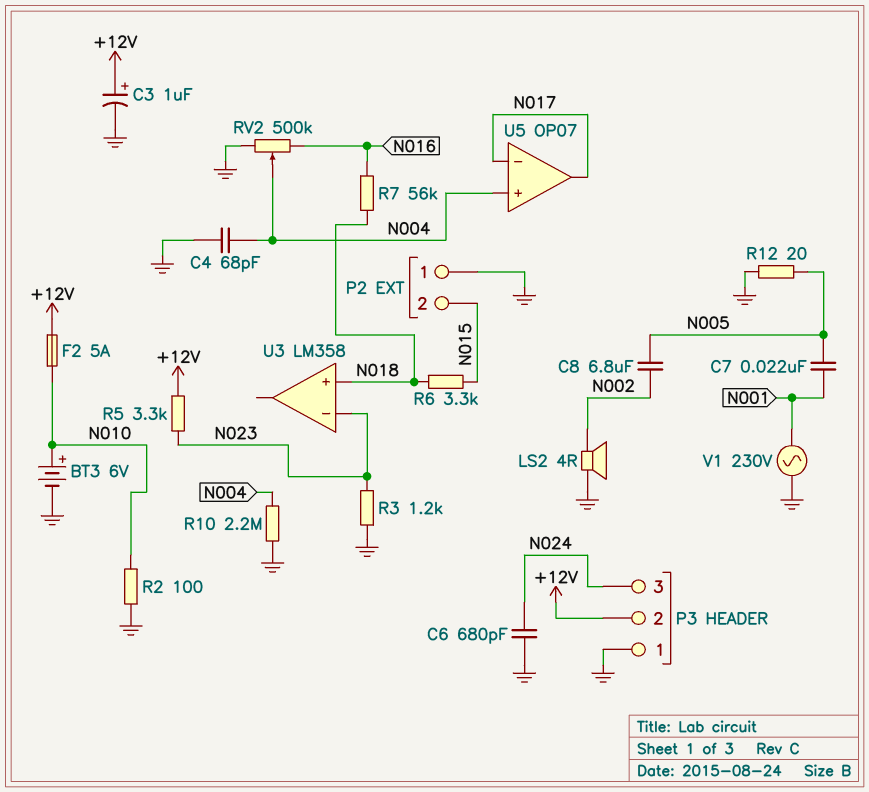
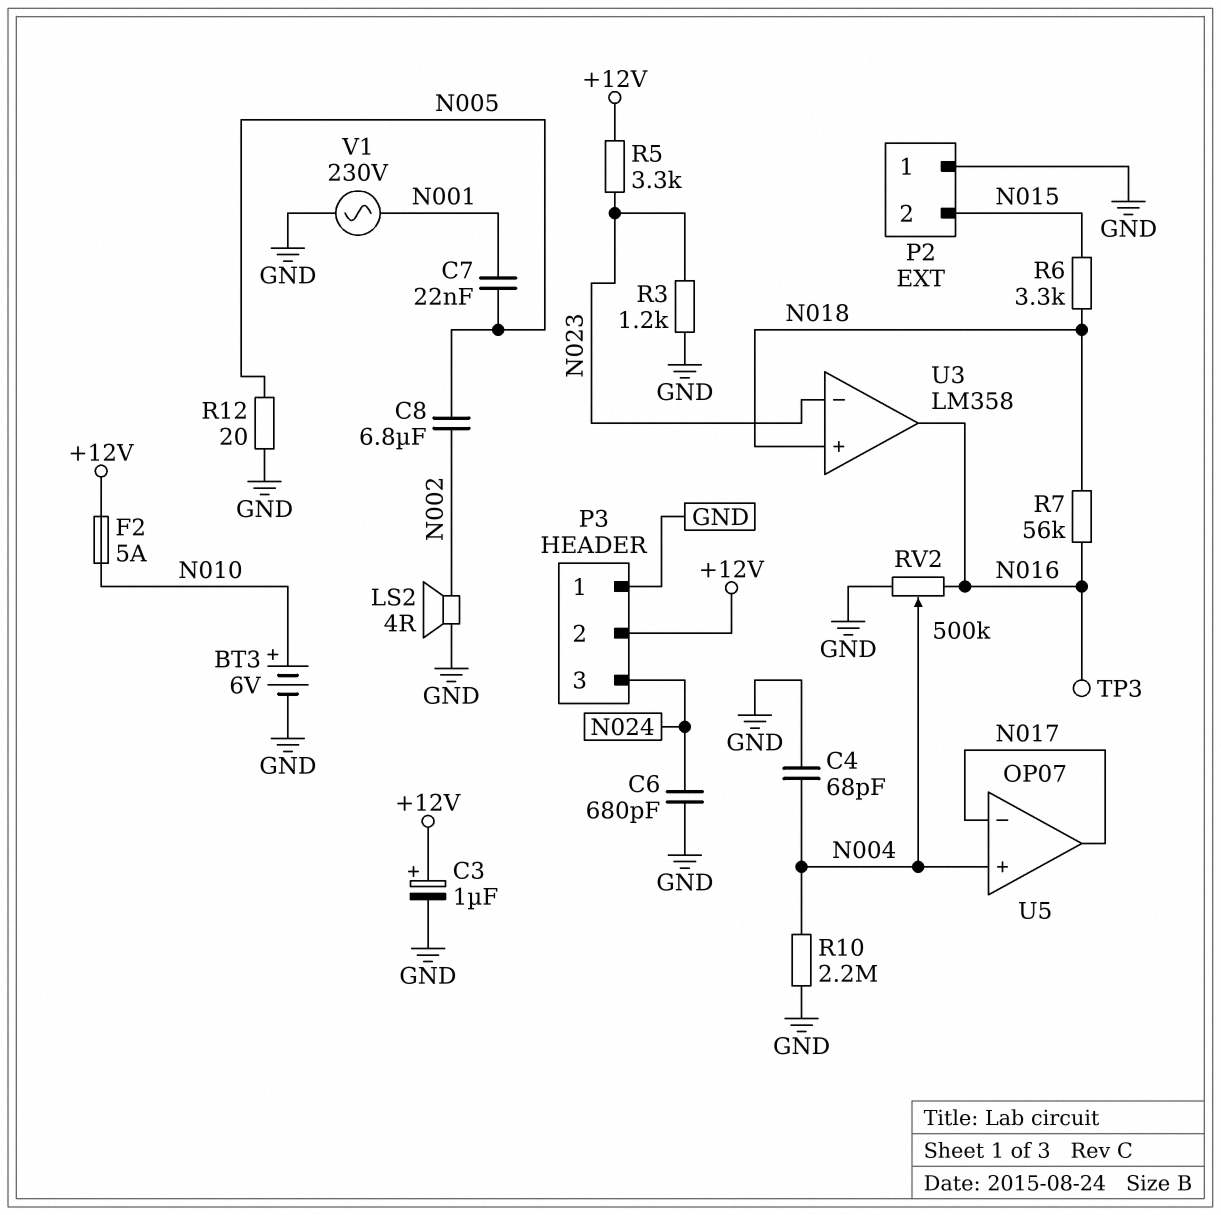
R2: 100 (GND, N010) -> none
TP3: none -> test point (N016)
U3 pin out: none -> N016

